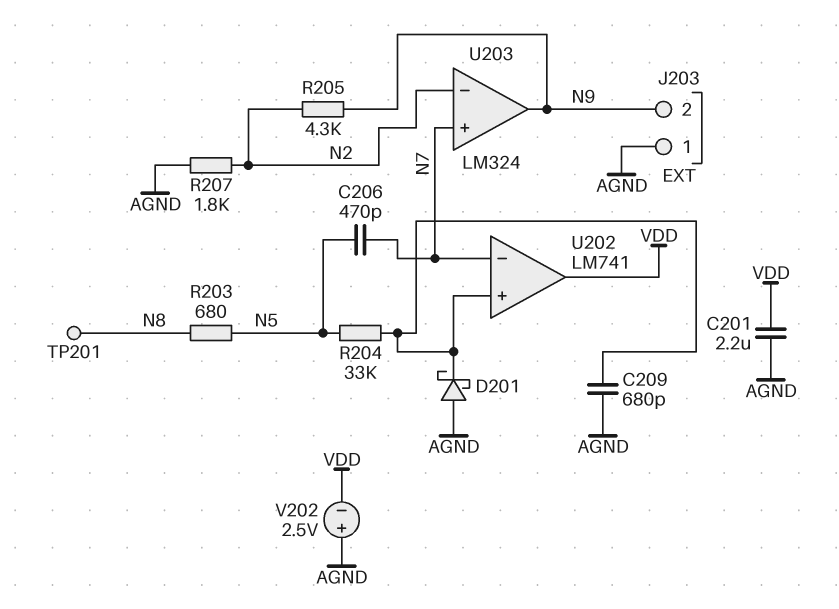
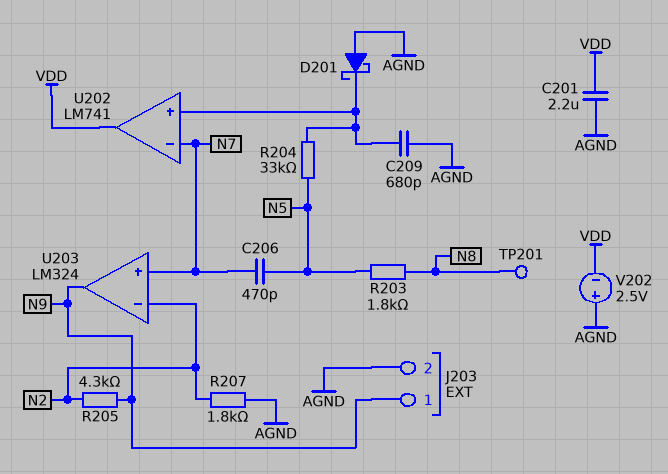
J203 pin 1: AGND -> N9
J203 pin 2: N9 -> AGND
R203: 680 (N5, N8) -> 1.8k (N5, N8)

